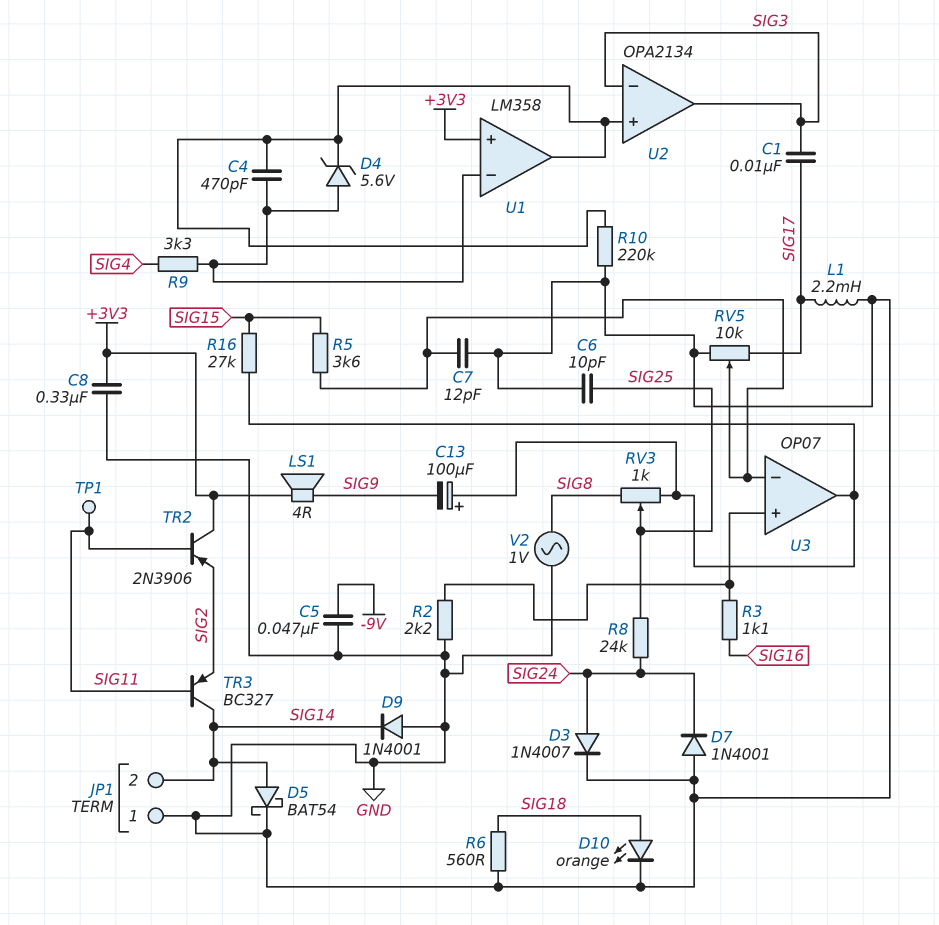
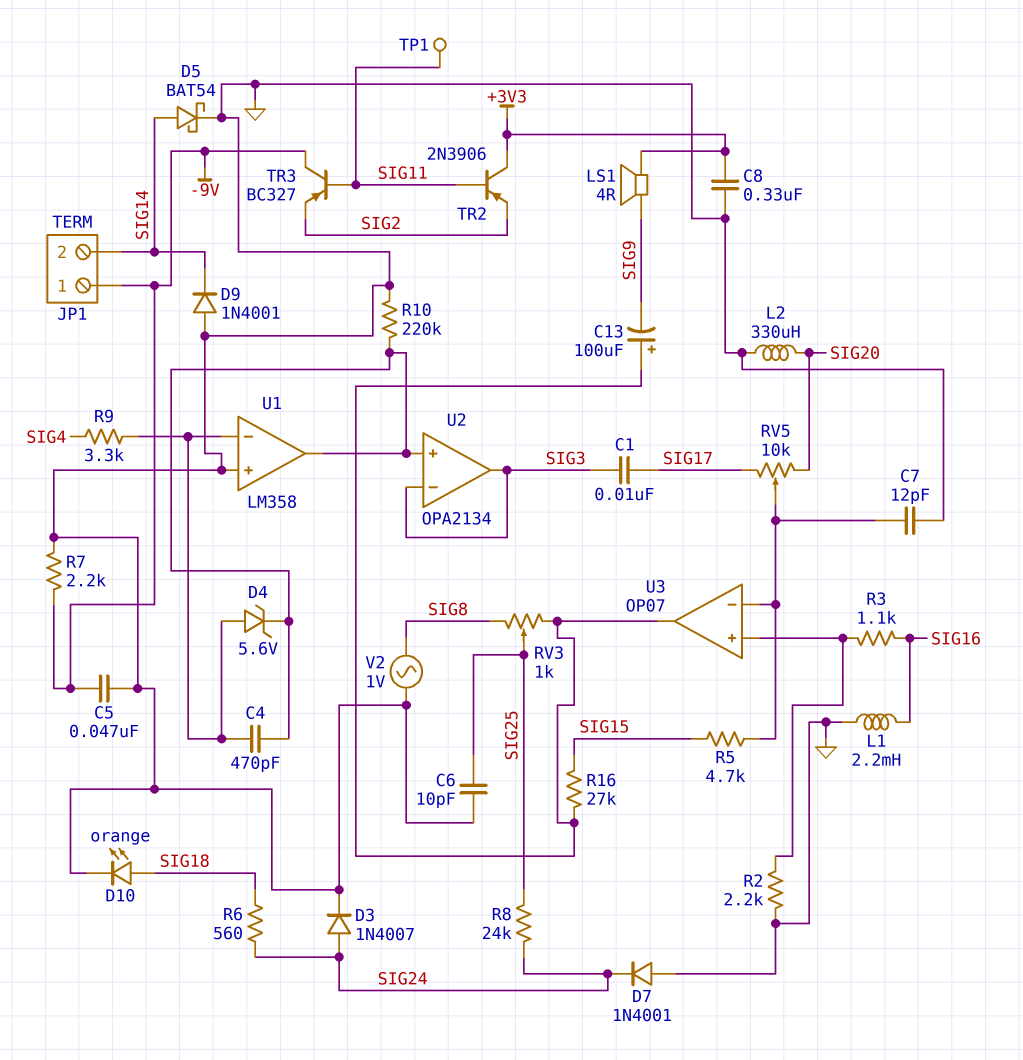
JP1 pin 1: GND -> -9V
L1: 2.2mH (GND, SIG17) -> 2.2mH (GND, SIG16)
L2: none -> 330uH (GND, SIG20)
R5: 3.6k (SIG15, U3/in-) -> 4.7k (SIG15, U3/in-)
R6: 560 (GND, SIG18) -> 560 (SIG18, SIG24)
R7: none -> 2.2k (-9V, GND)
RV5: 10k (GND, SIG17, wiper U3/in-) -> 10k (SIG17, SIG20, wiper U3/in-)
TR3: PNP BC327 (B SIG11, C SIG14, E SIG2) -> PNP BC327 (B SIG11, C -9V, E SIG2)
U1 pin in+: +3V3 -> GND

